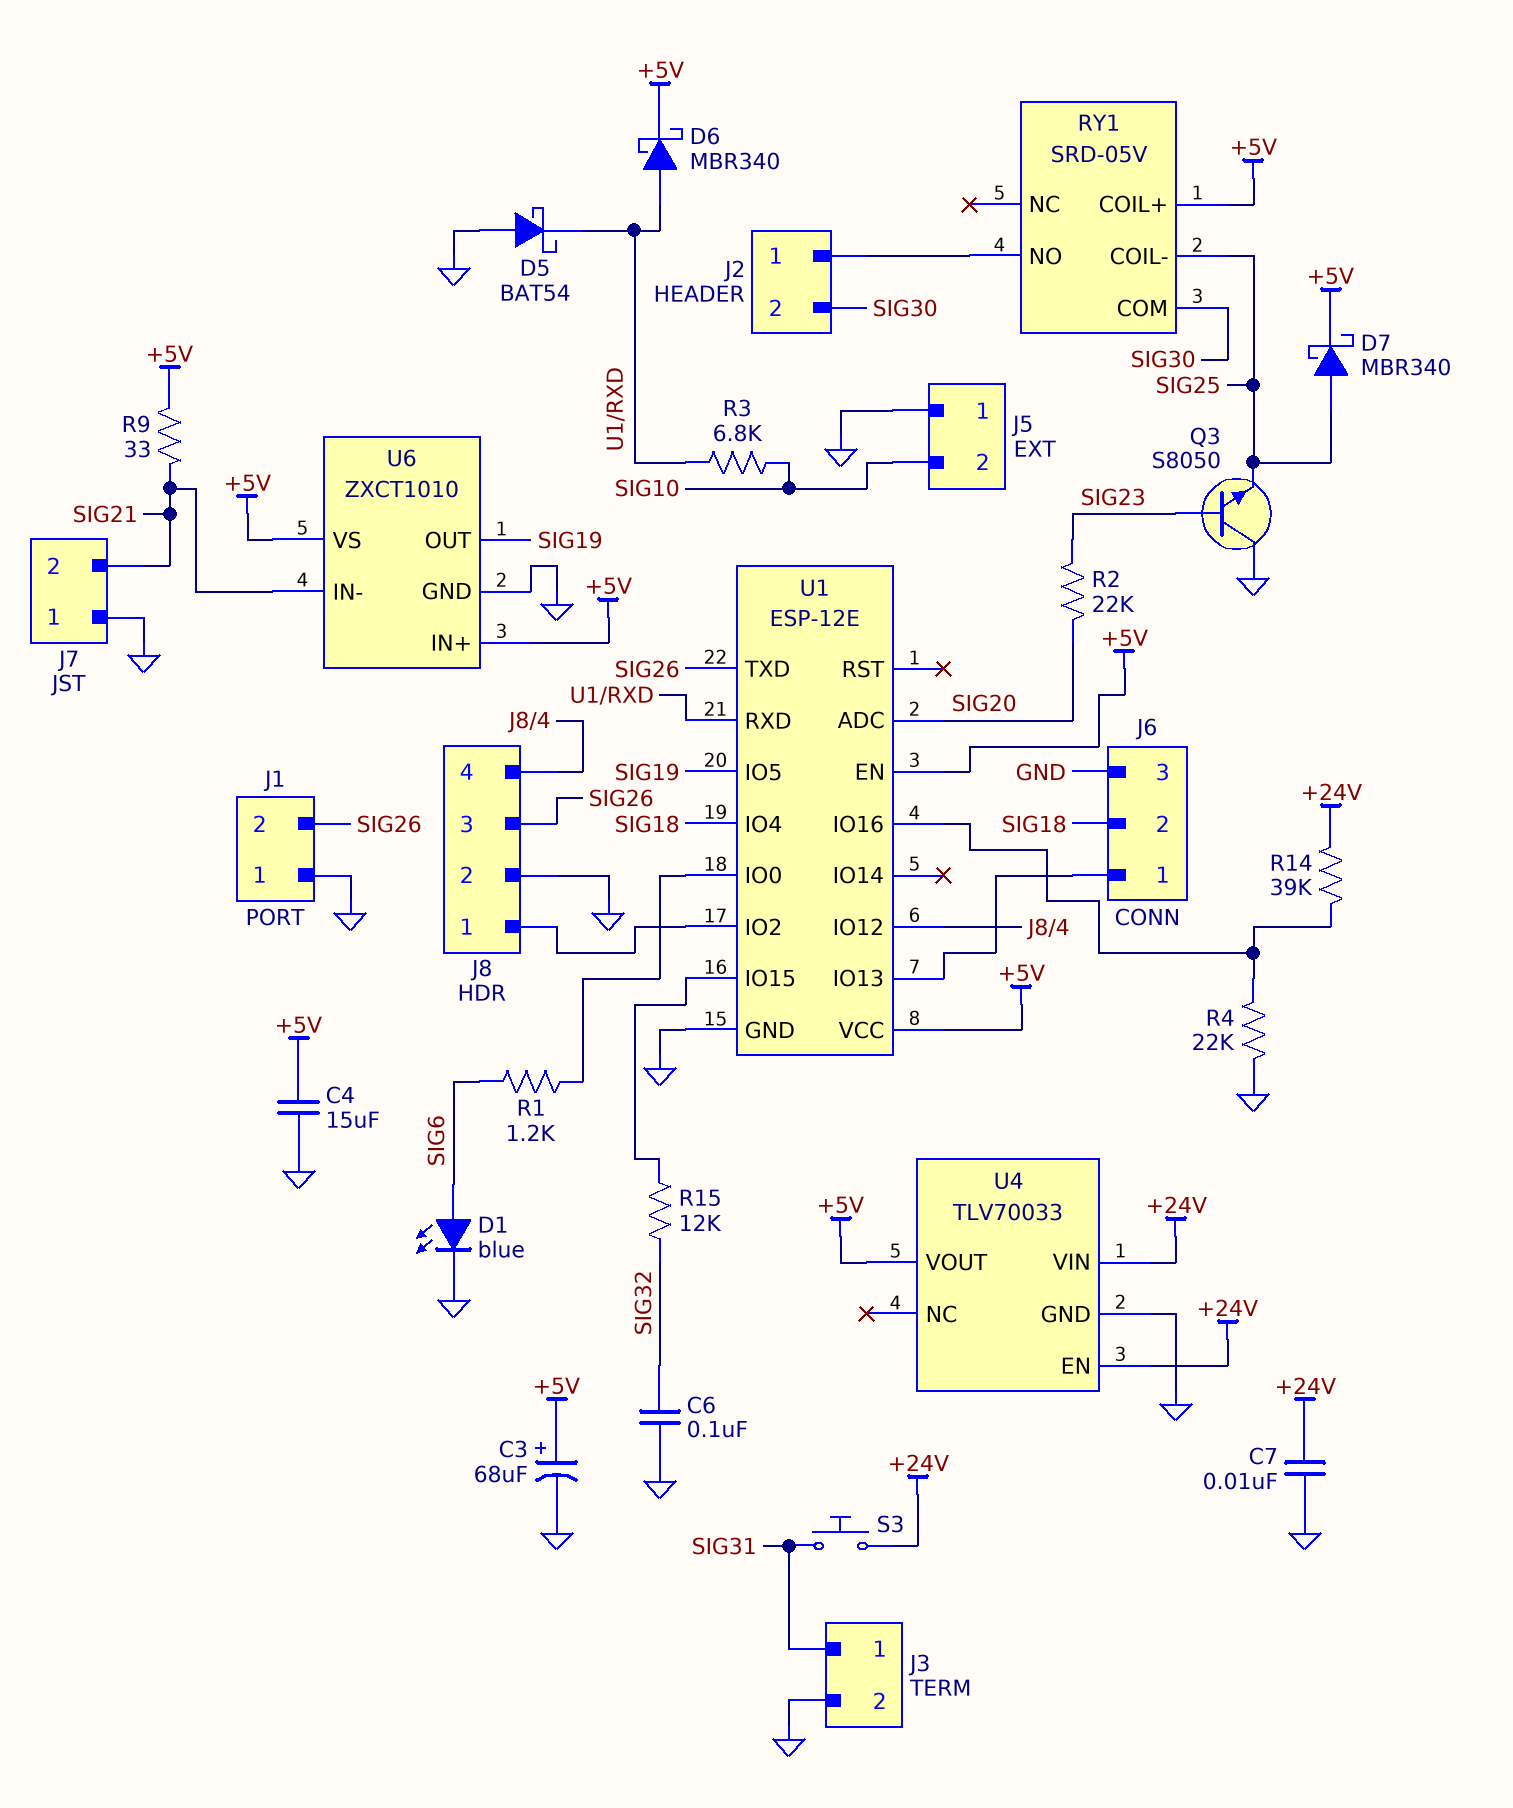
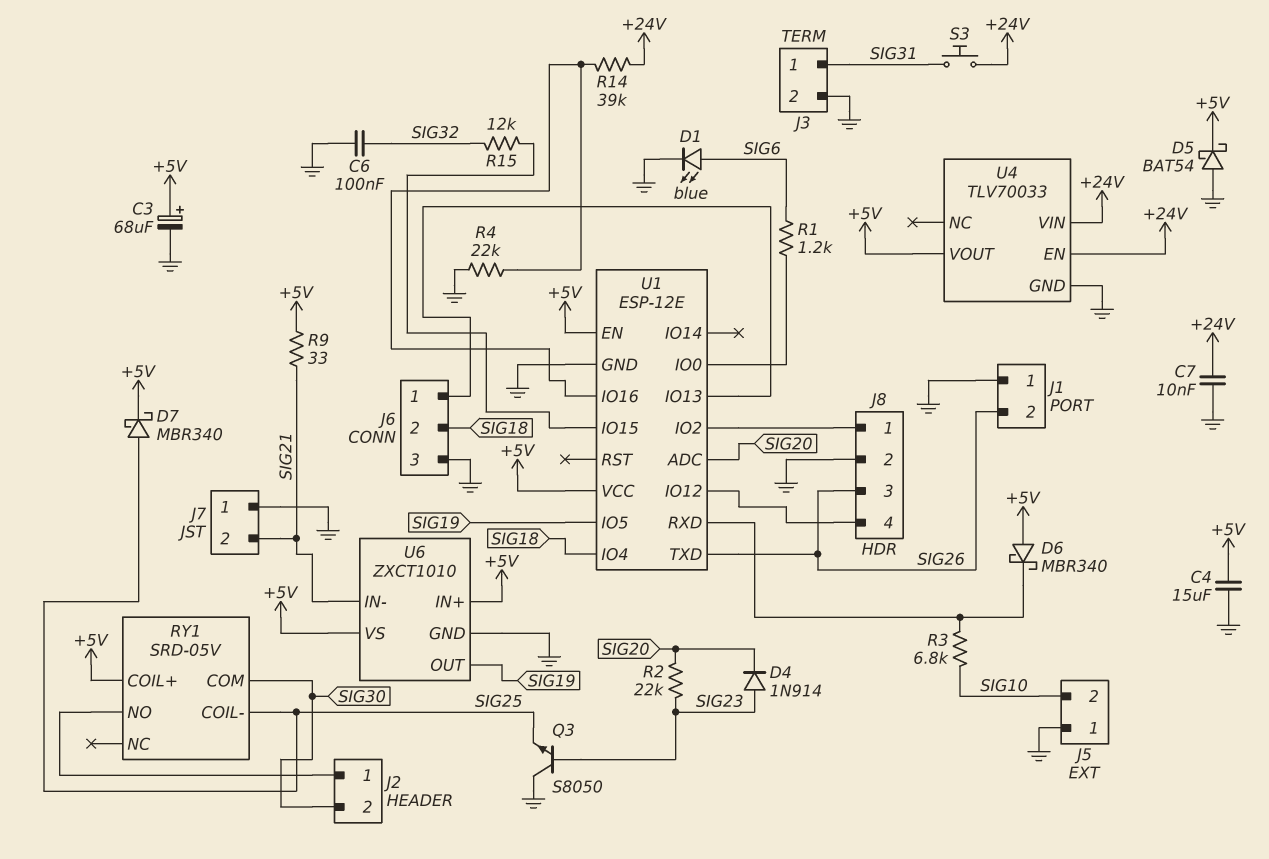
D4: none -> diode 1N914 (A SIG23, K SIG20)
D5: schottky BAT54 (A GND, K U1/RXD) -> schottky BAT54 (A GND, K +5V)
D6: schottky MBR340 (A U1/RXD, K +5V) -> schottky MBR340 (A +5V, K U1/RXD)

